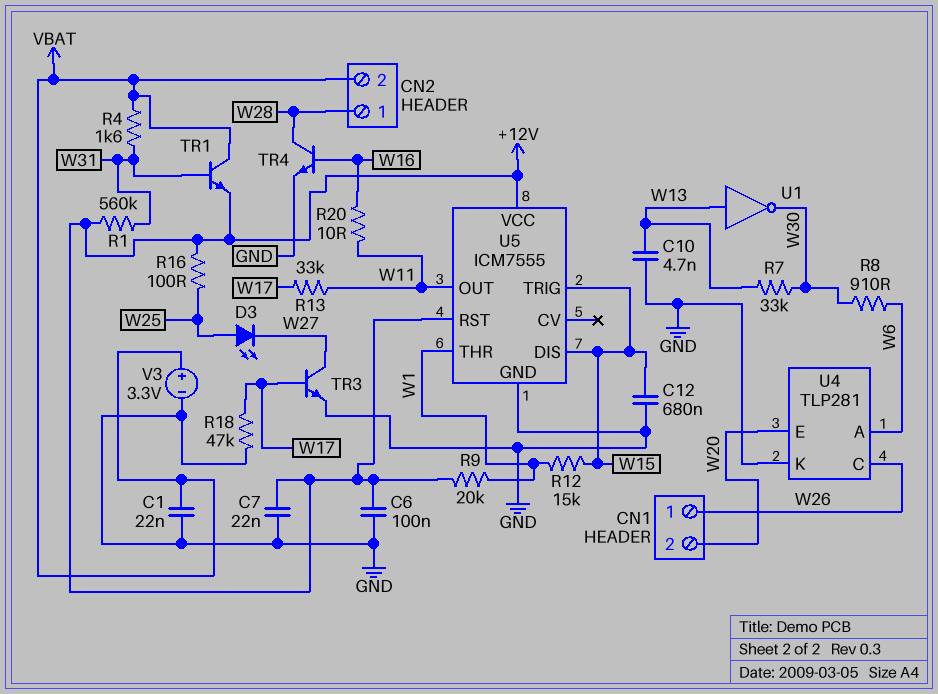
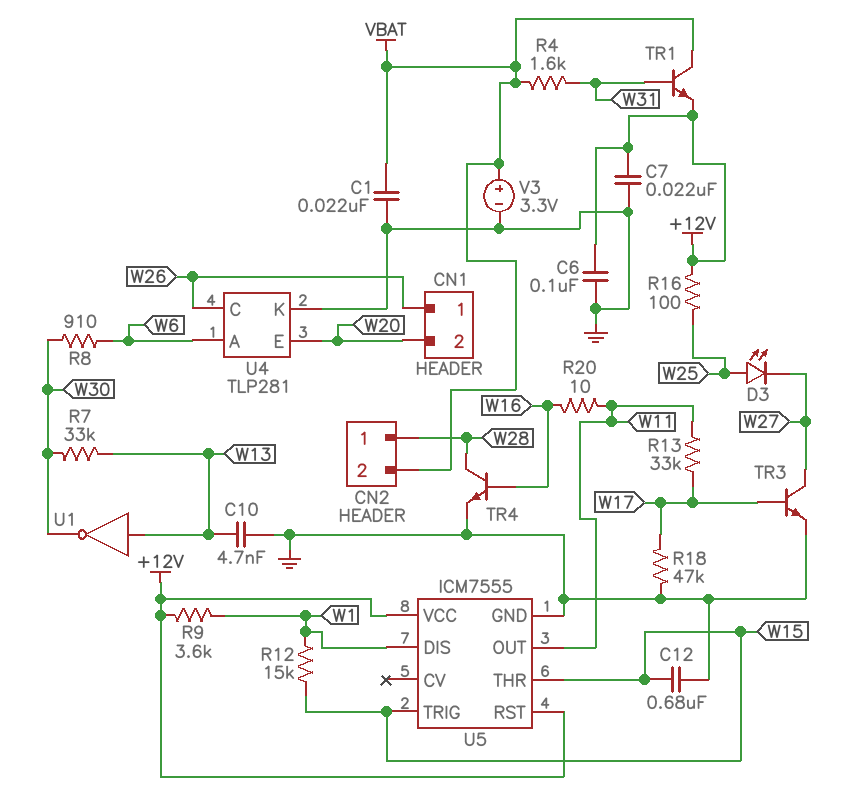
R1: 560k (+12V, W31) -> none
R9: 20k (+12V, W1) -> 3.6k (+12V, W1)
U5 pin DIS: W15 -> W1
U5 pin THR: W1 -> W15

